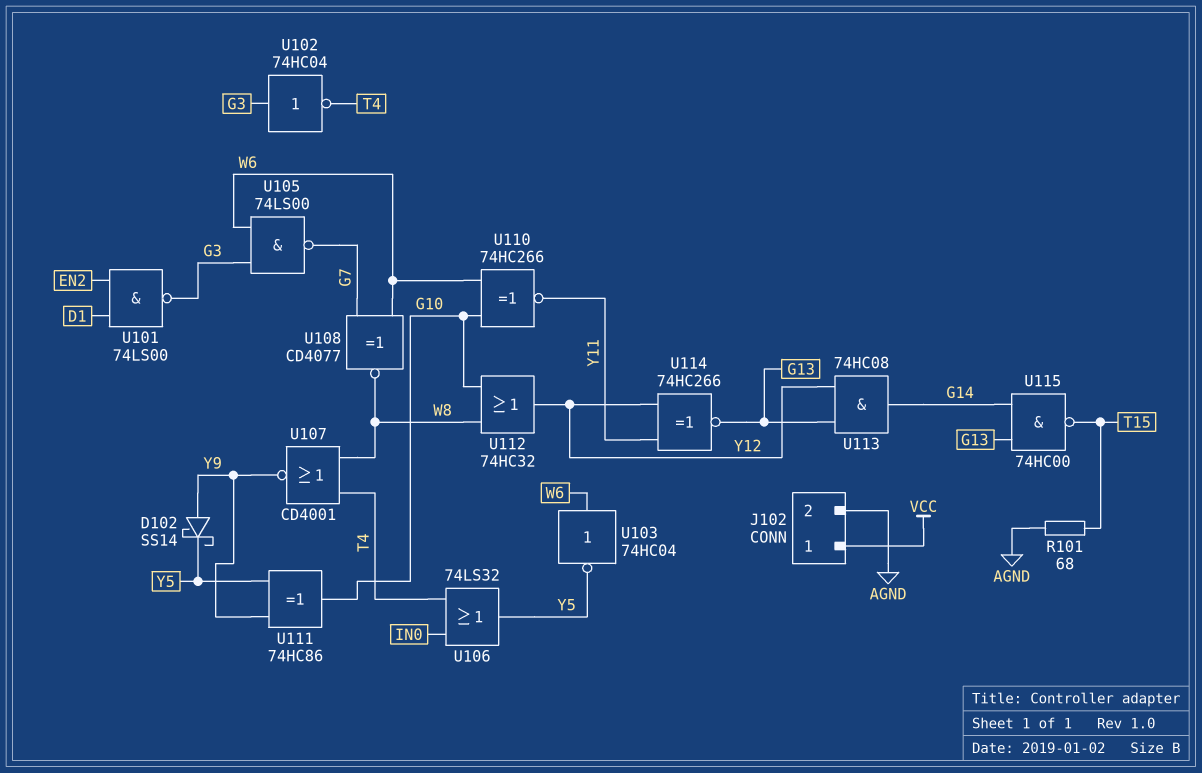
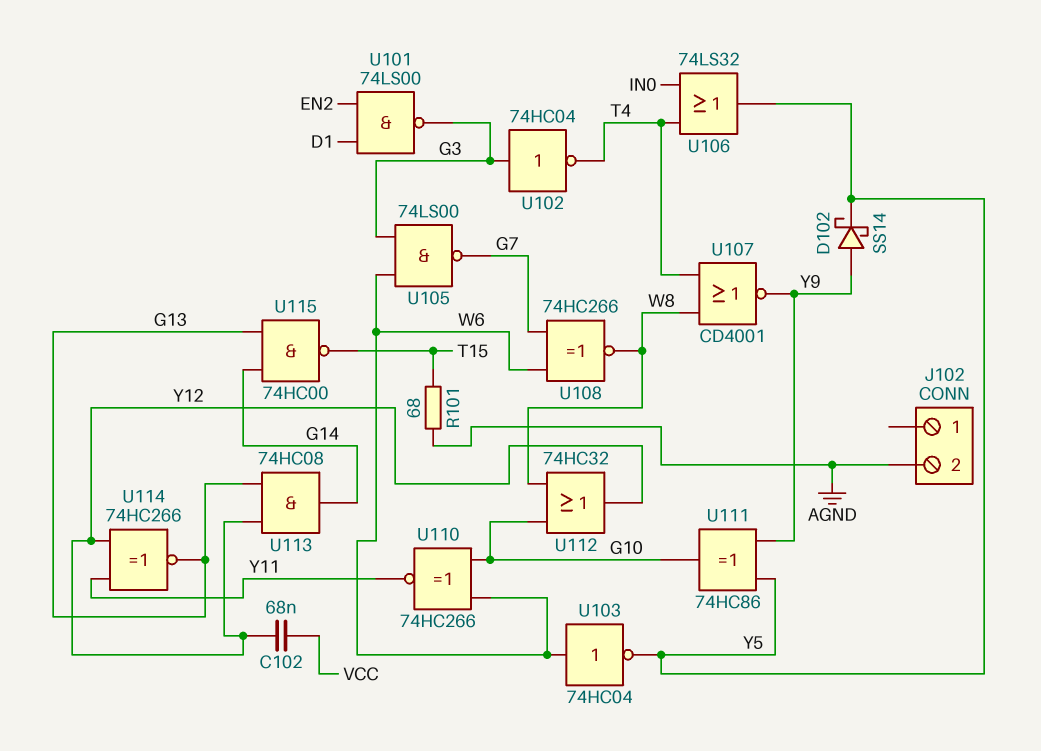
C102: none -> 68nF (VCC, Y12)
J102 pin 1: VCC -> none
U108: XNOR CD4077 (in G7, in W6, out W8) -> XNOR 74HC266 (in G7, in W6, out W8)

